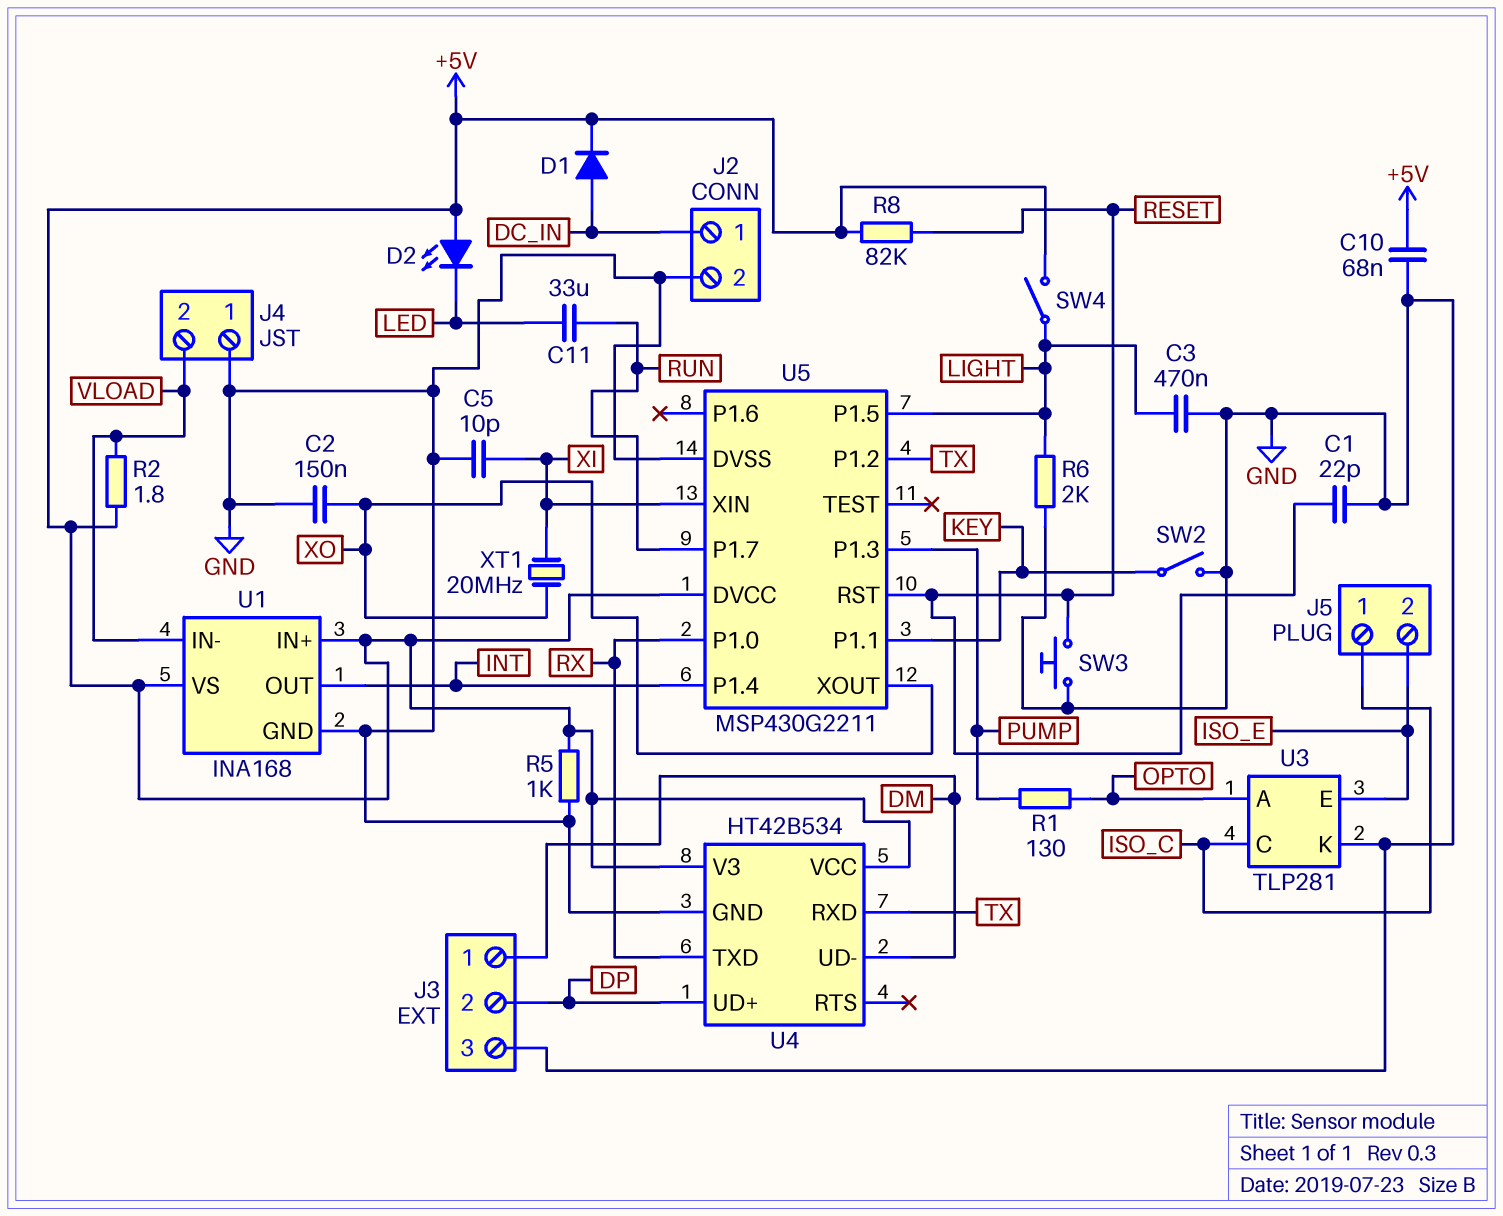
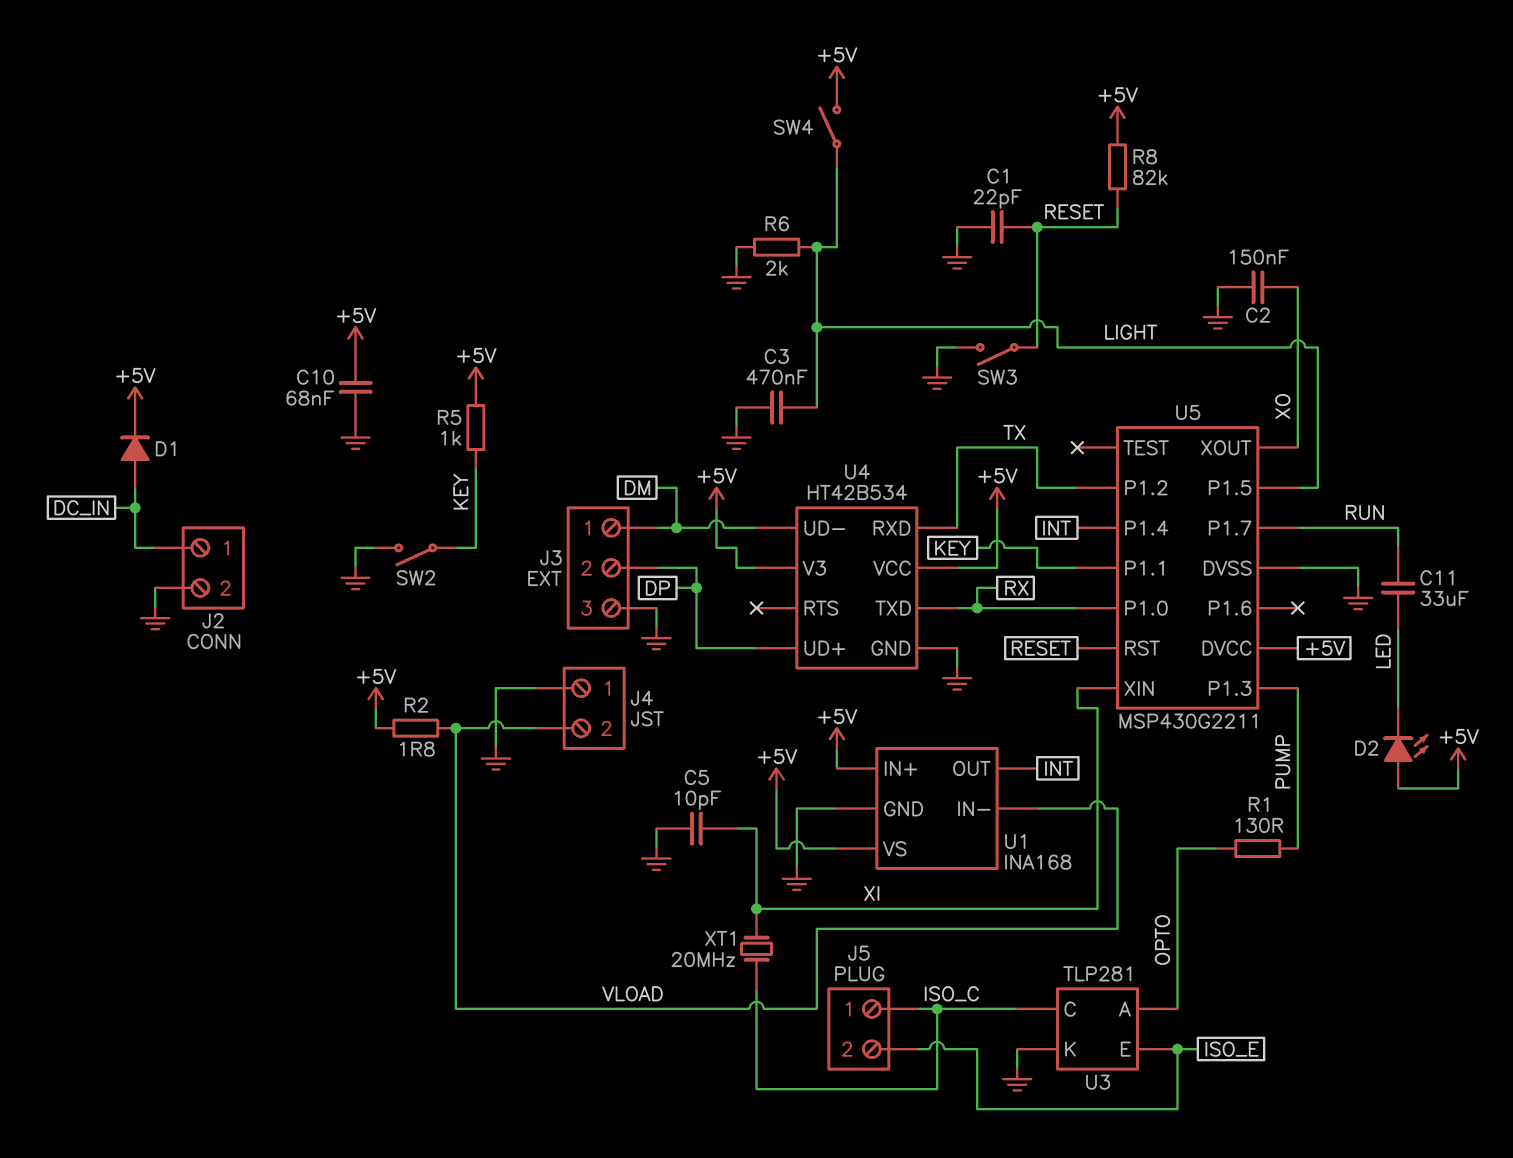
R5: 1k (+5V, GND) -> 1k (+5V, KEY)
SW3: button (GND, RESET) -> switch (GND, RESET)
XT1: 20MHz (XI, XO) -> 20MHz (ISO_C, XI)

